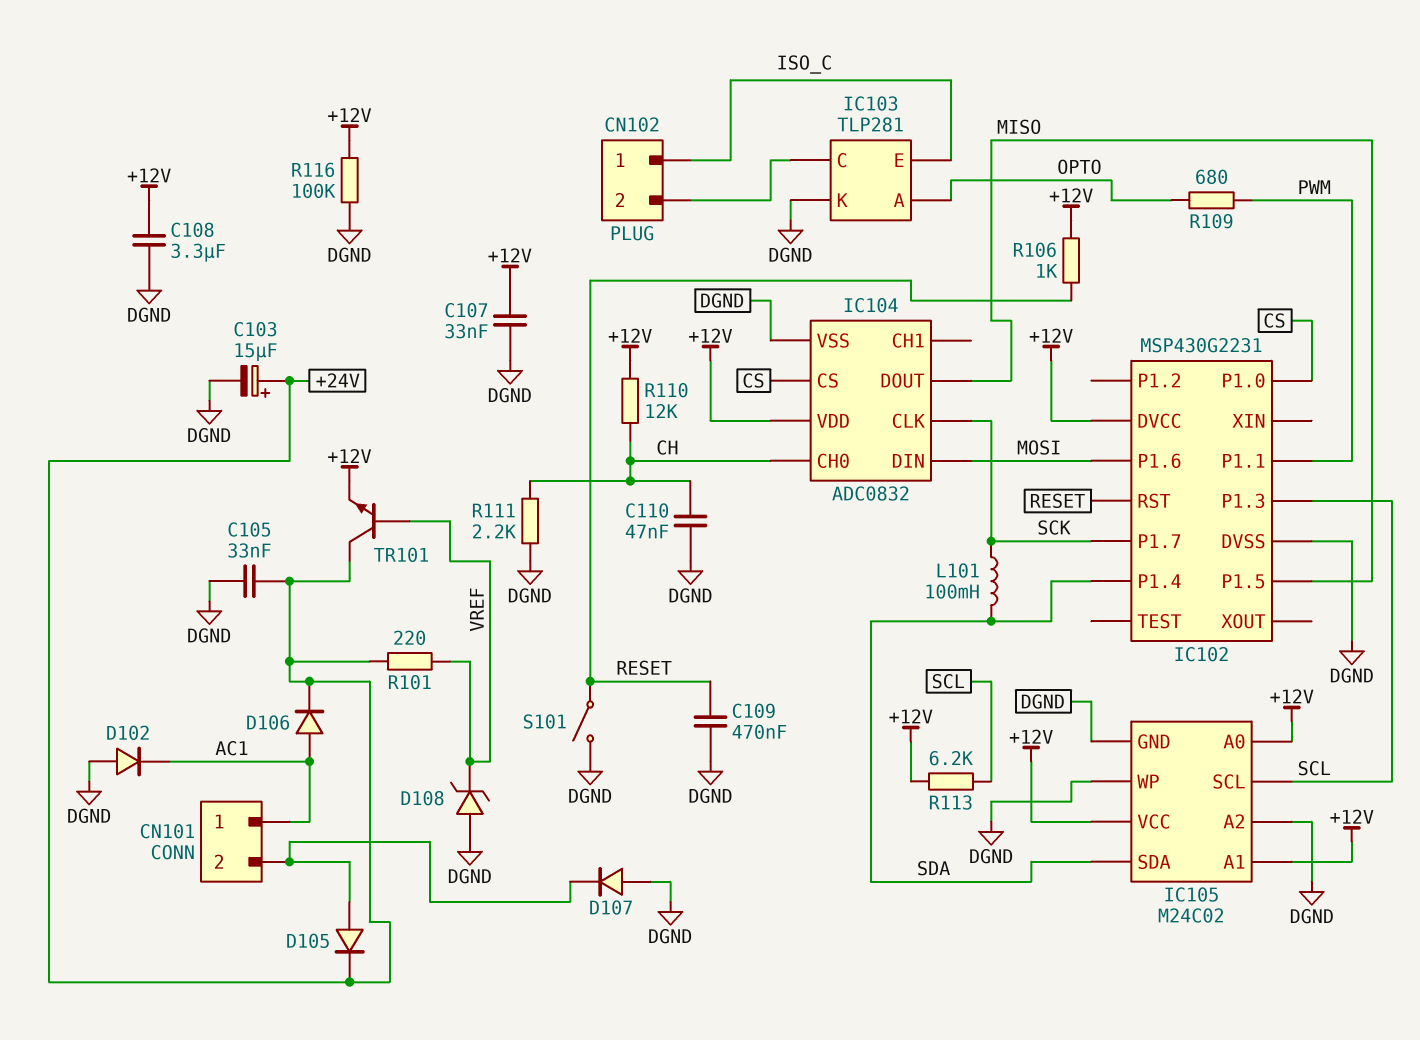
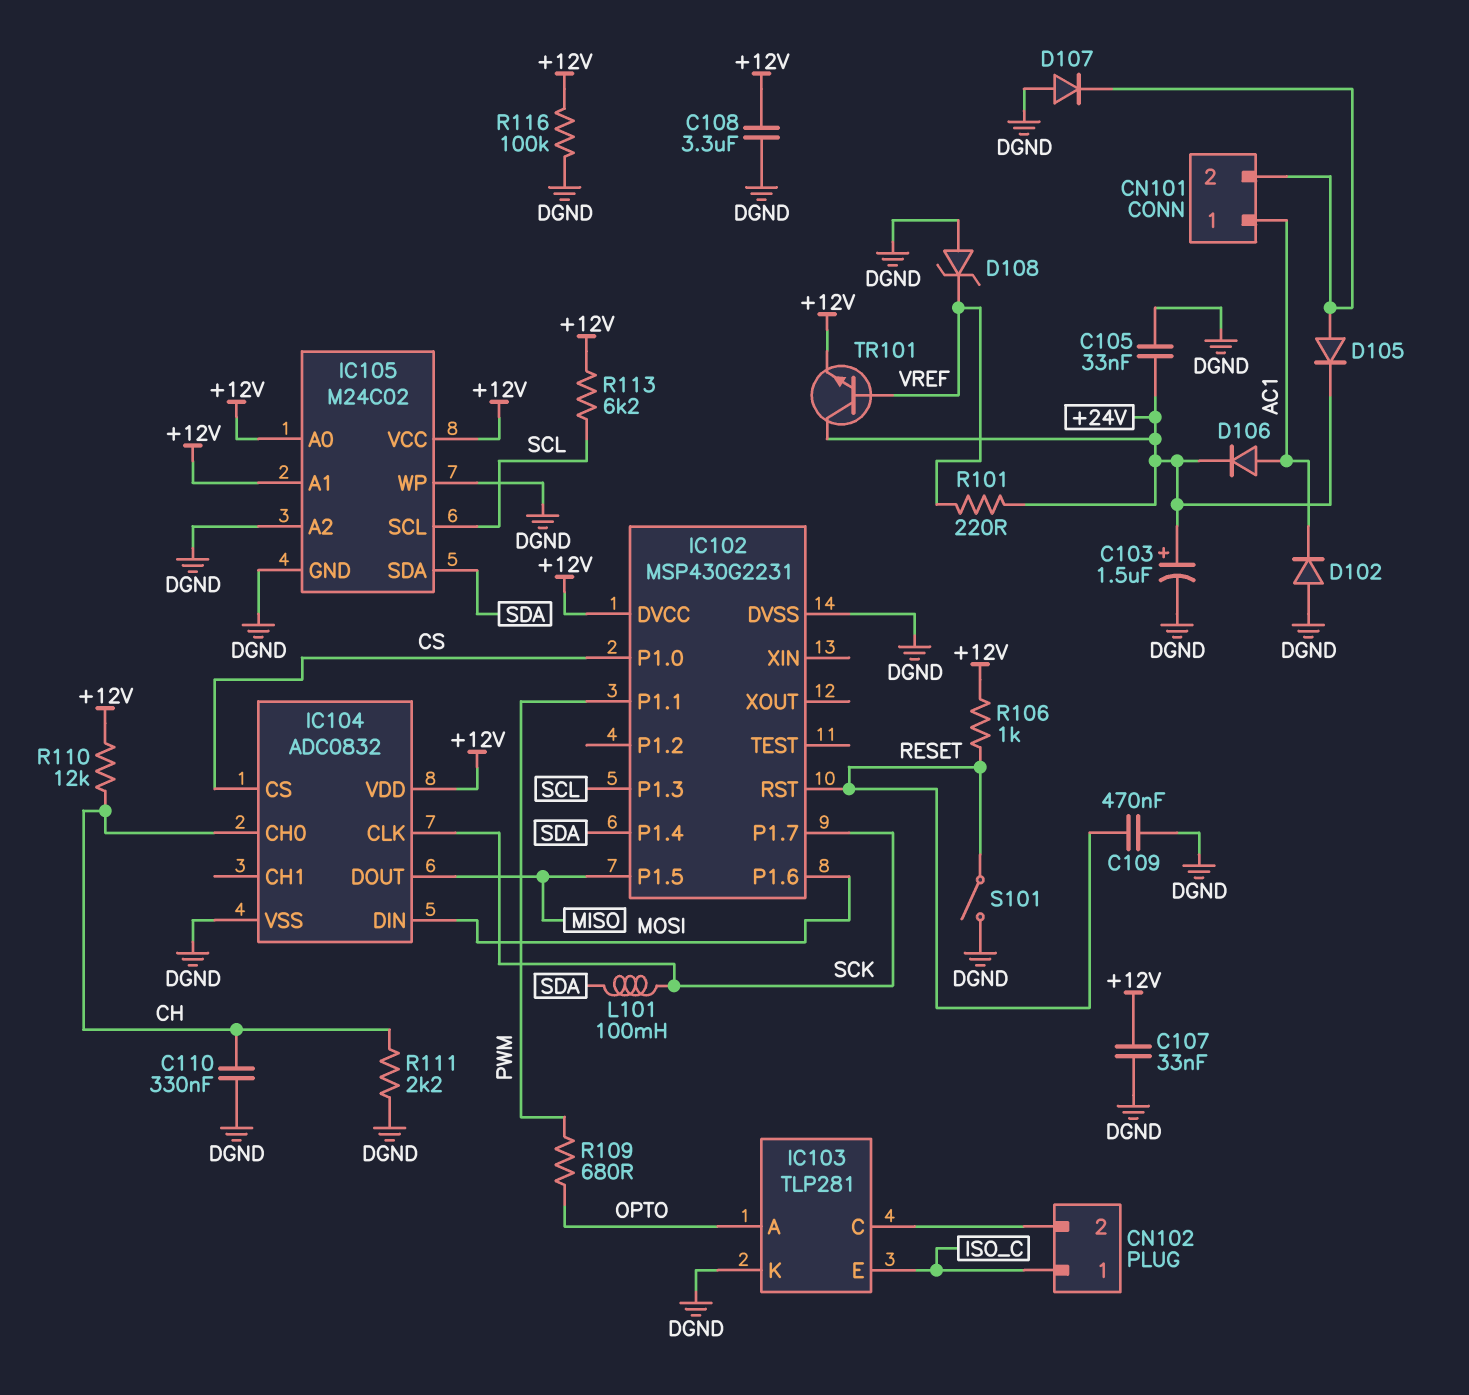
C103: 15uF (plus +24V, minus DGND) -> 1.5uF (plus +24V, minus DGND)
C110: 47nF (CH, DGND) -> 330nF (CH, DGND)

